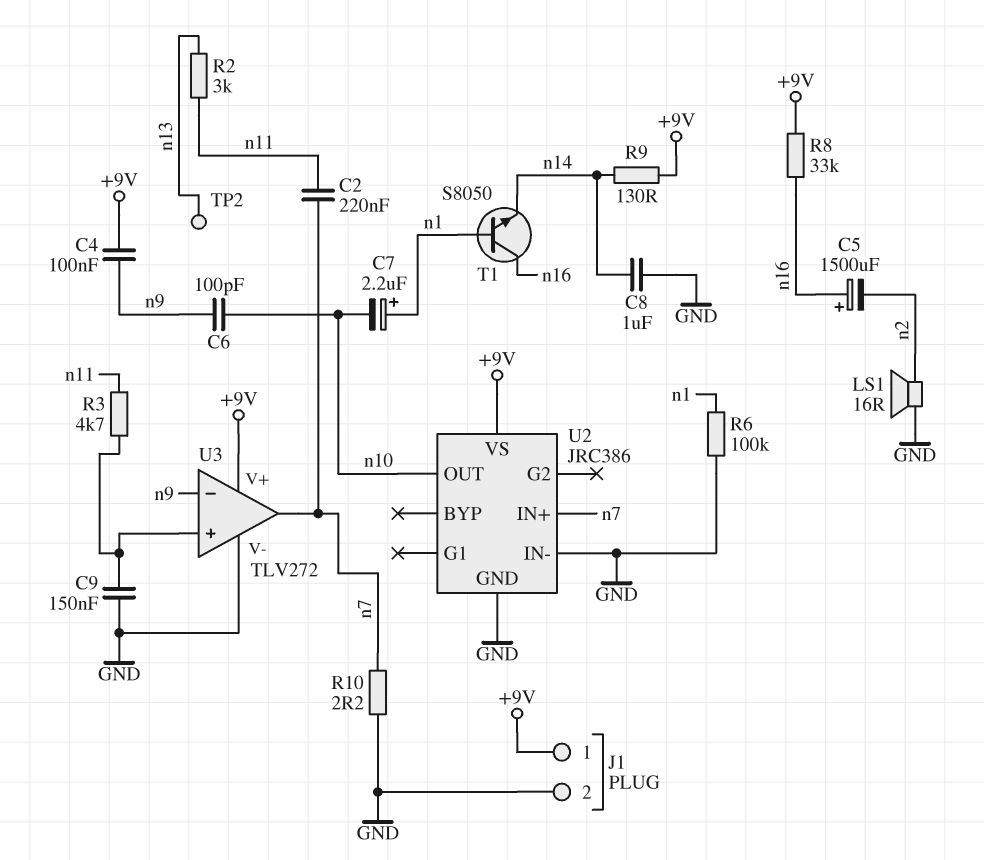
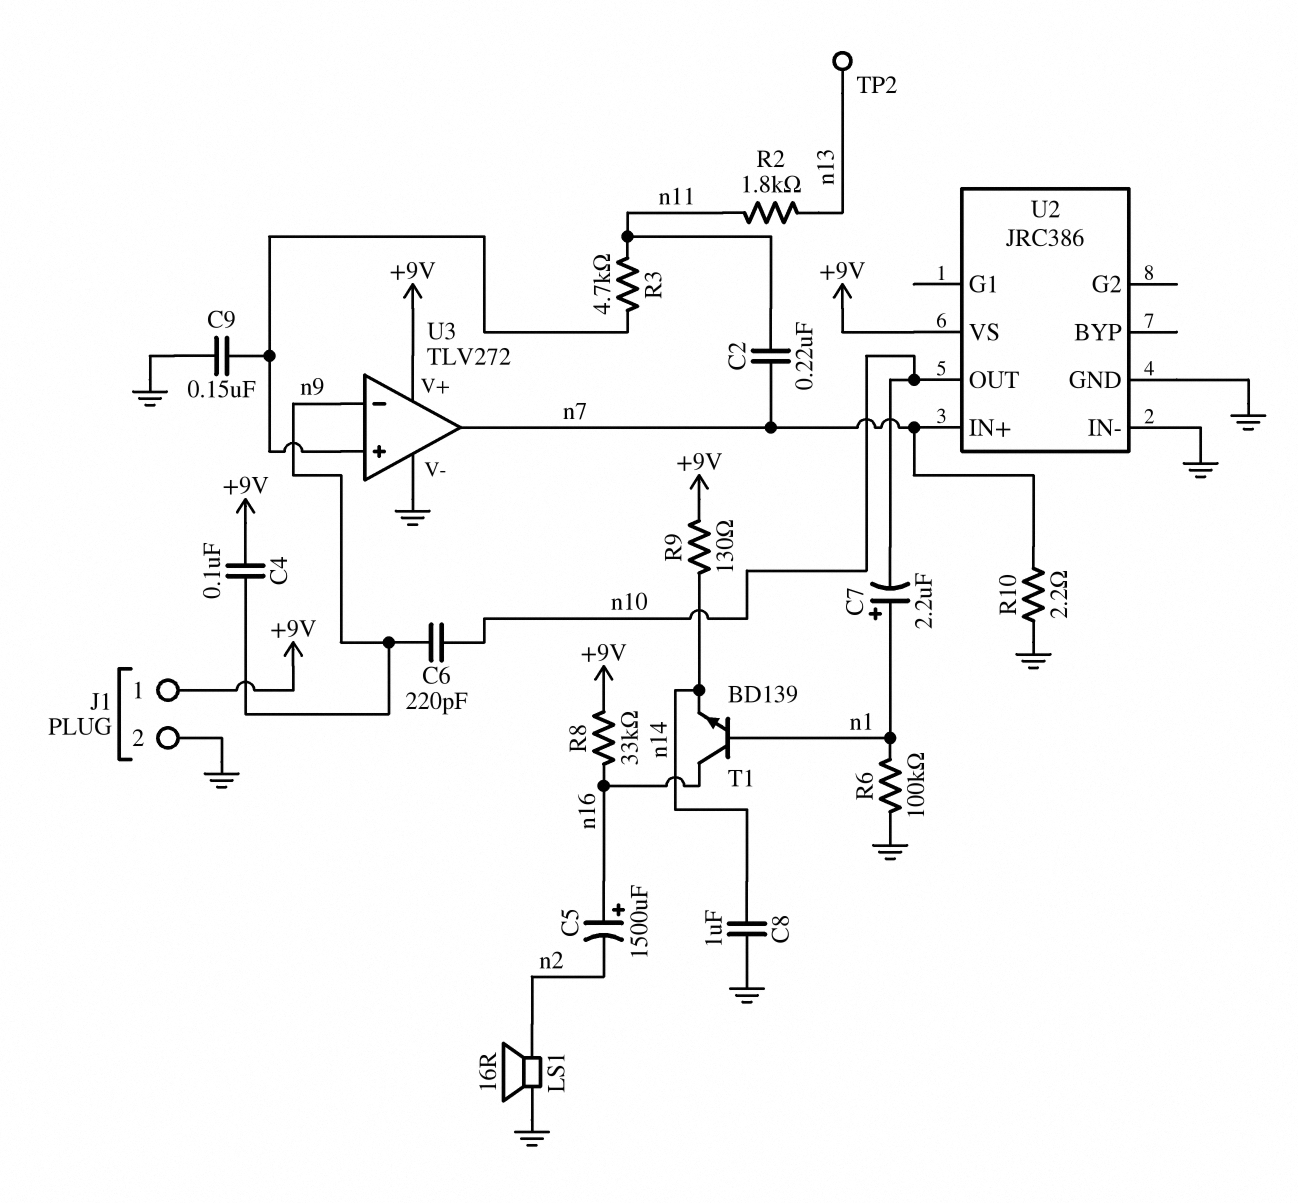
C6: 100pF (n9, n10) -> 220pF (n9, n10)
R2: 3k (n11, n13) -> 1.8k (n11, n13)
T1: NPN S8050 (B n1, C n16, E n14) -> NPN BD139 (B n1, C n16, E n14)

